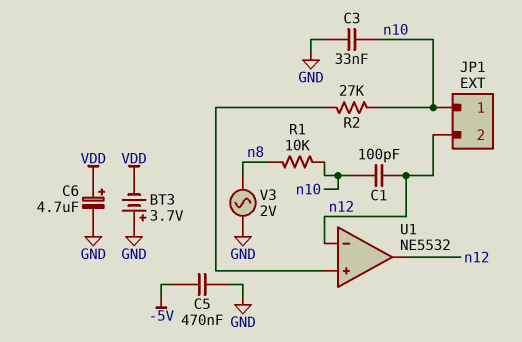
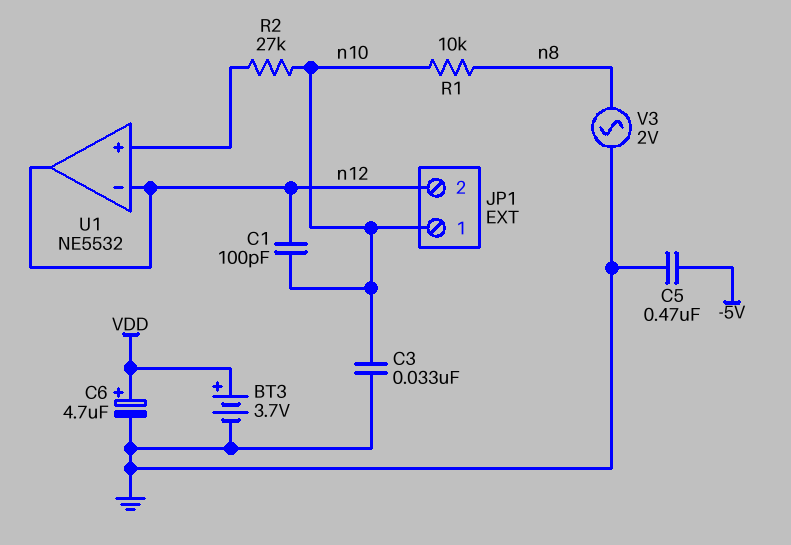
BT3: 3.7V (plus GND, minus VDD) -> 3.7V (plus VDD, minus GND)

